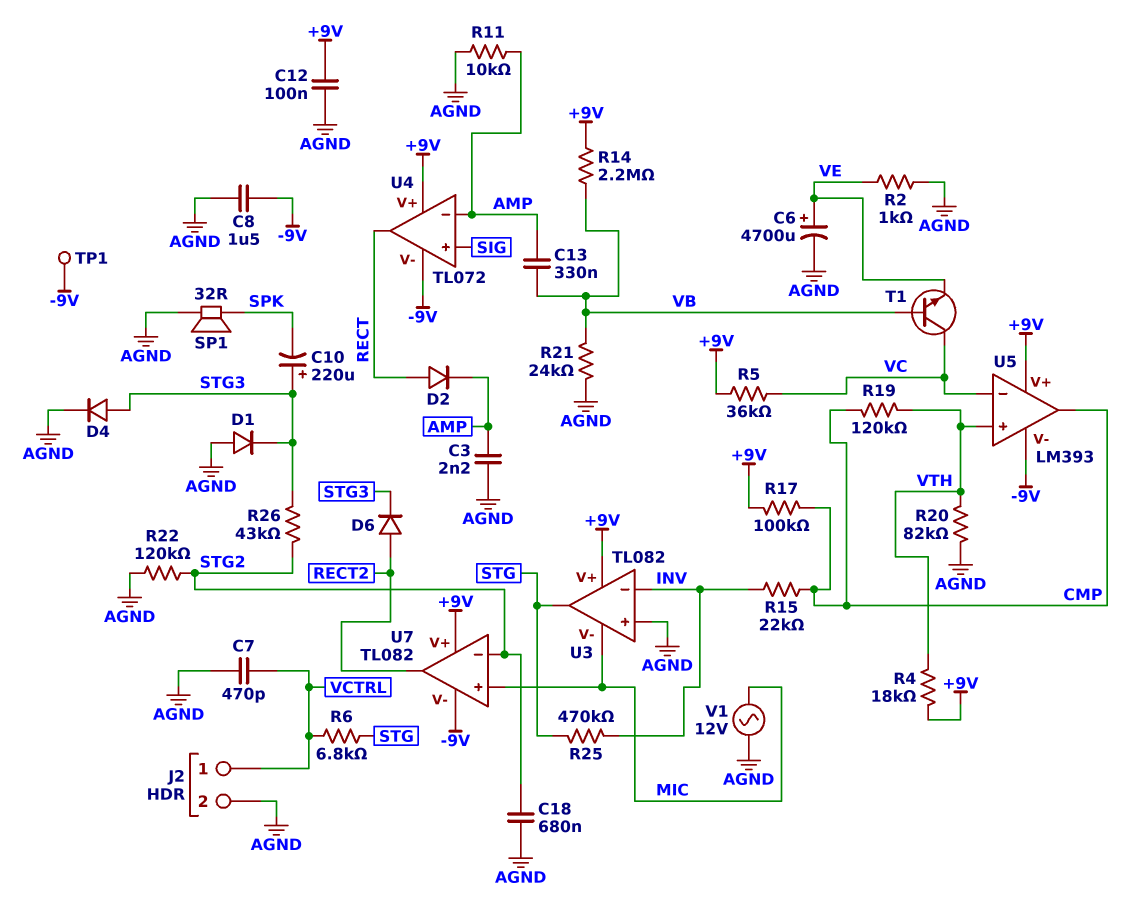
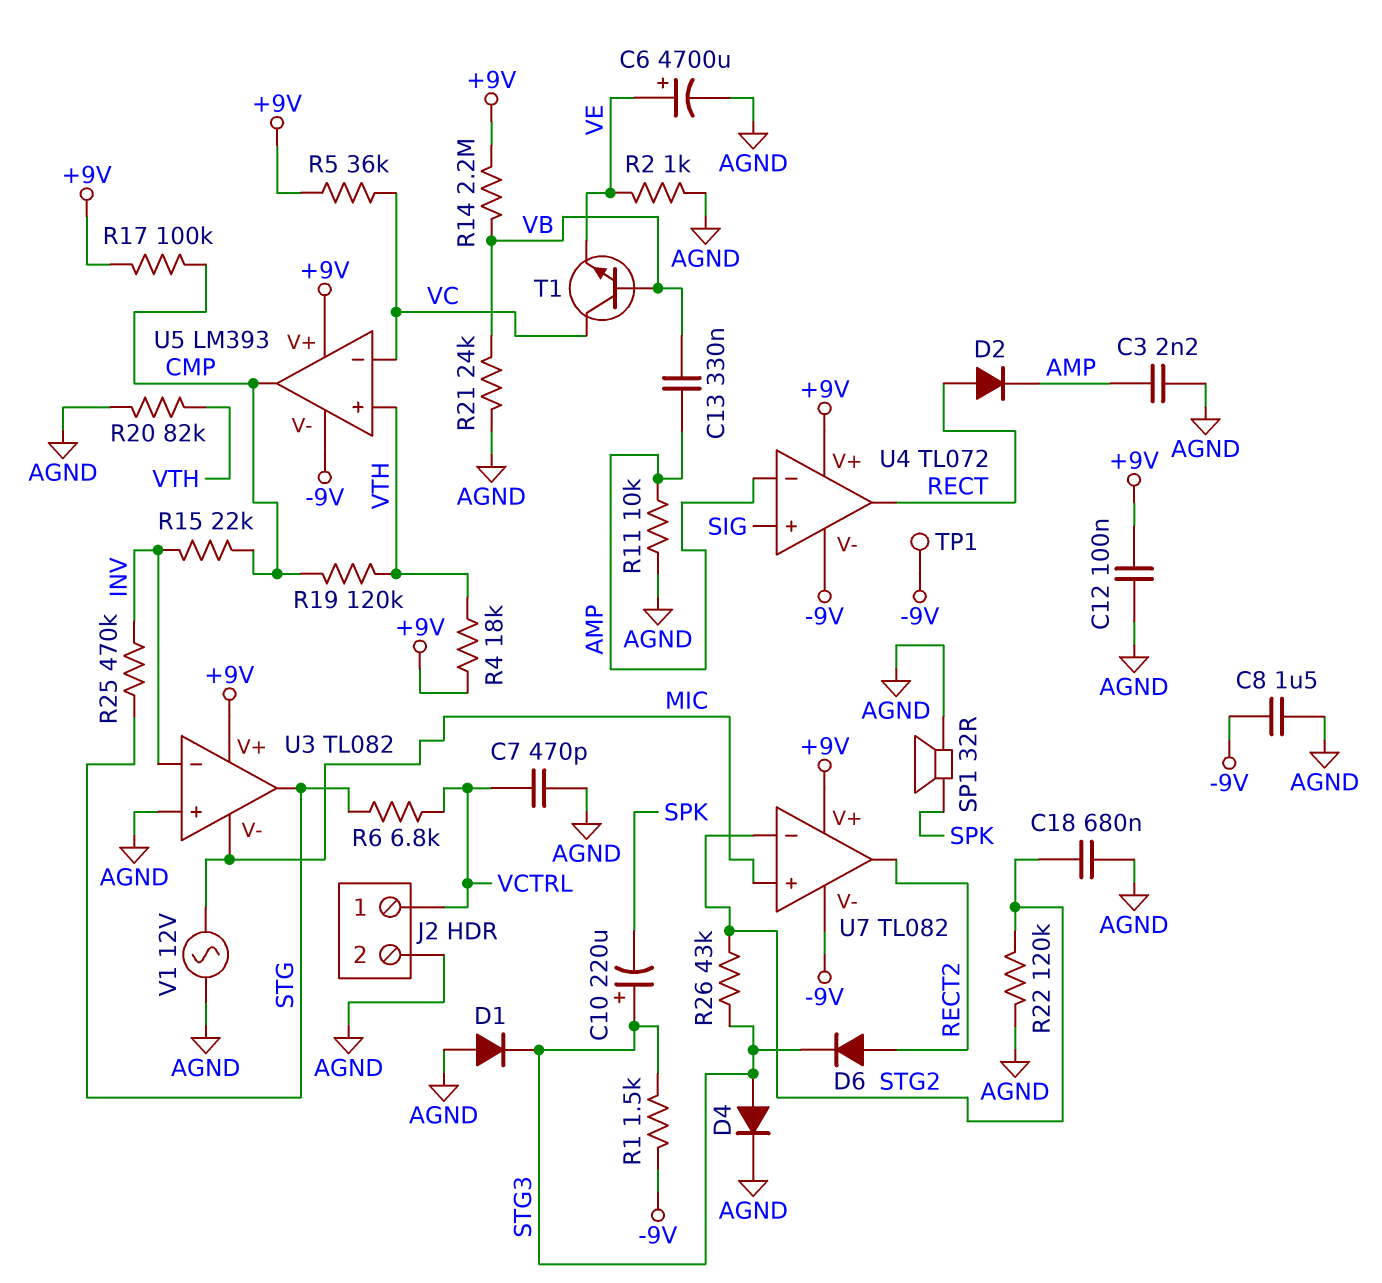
R1: none -> 1.5k (-9V, STG3)

